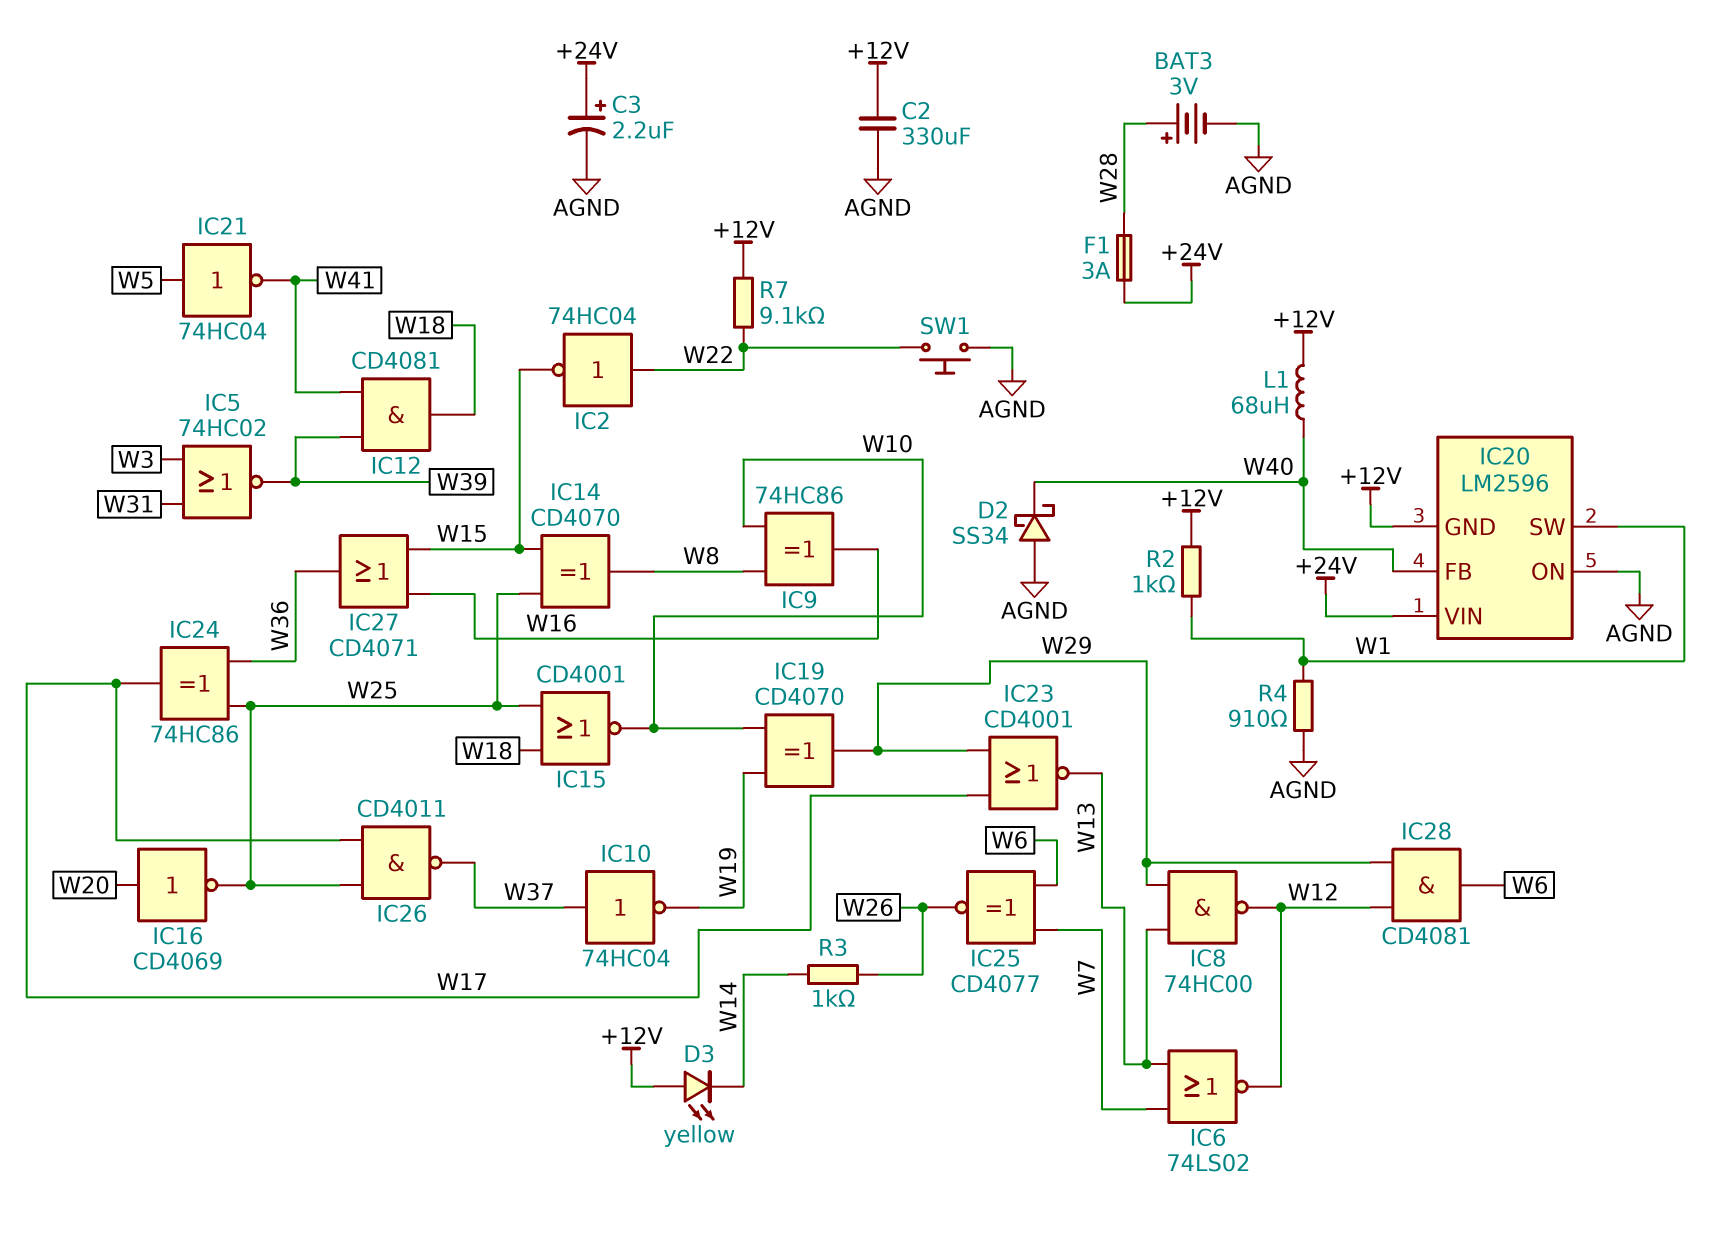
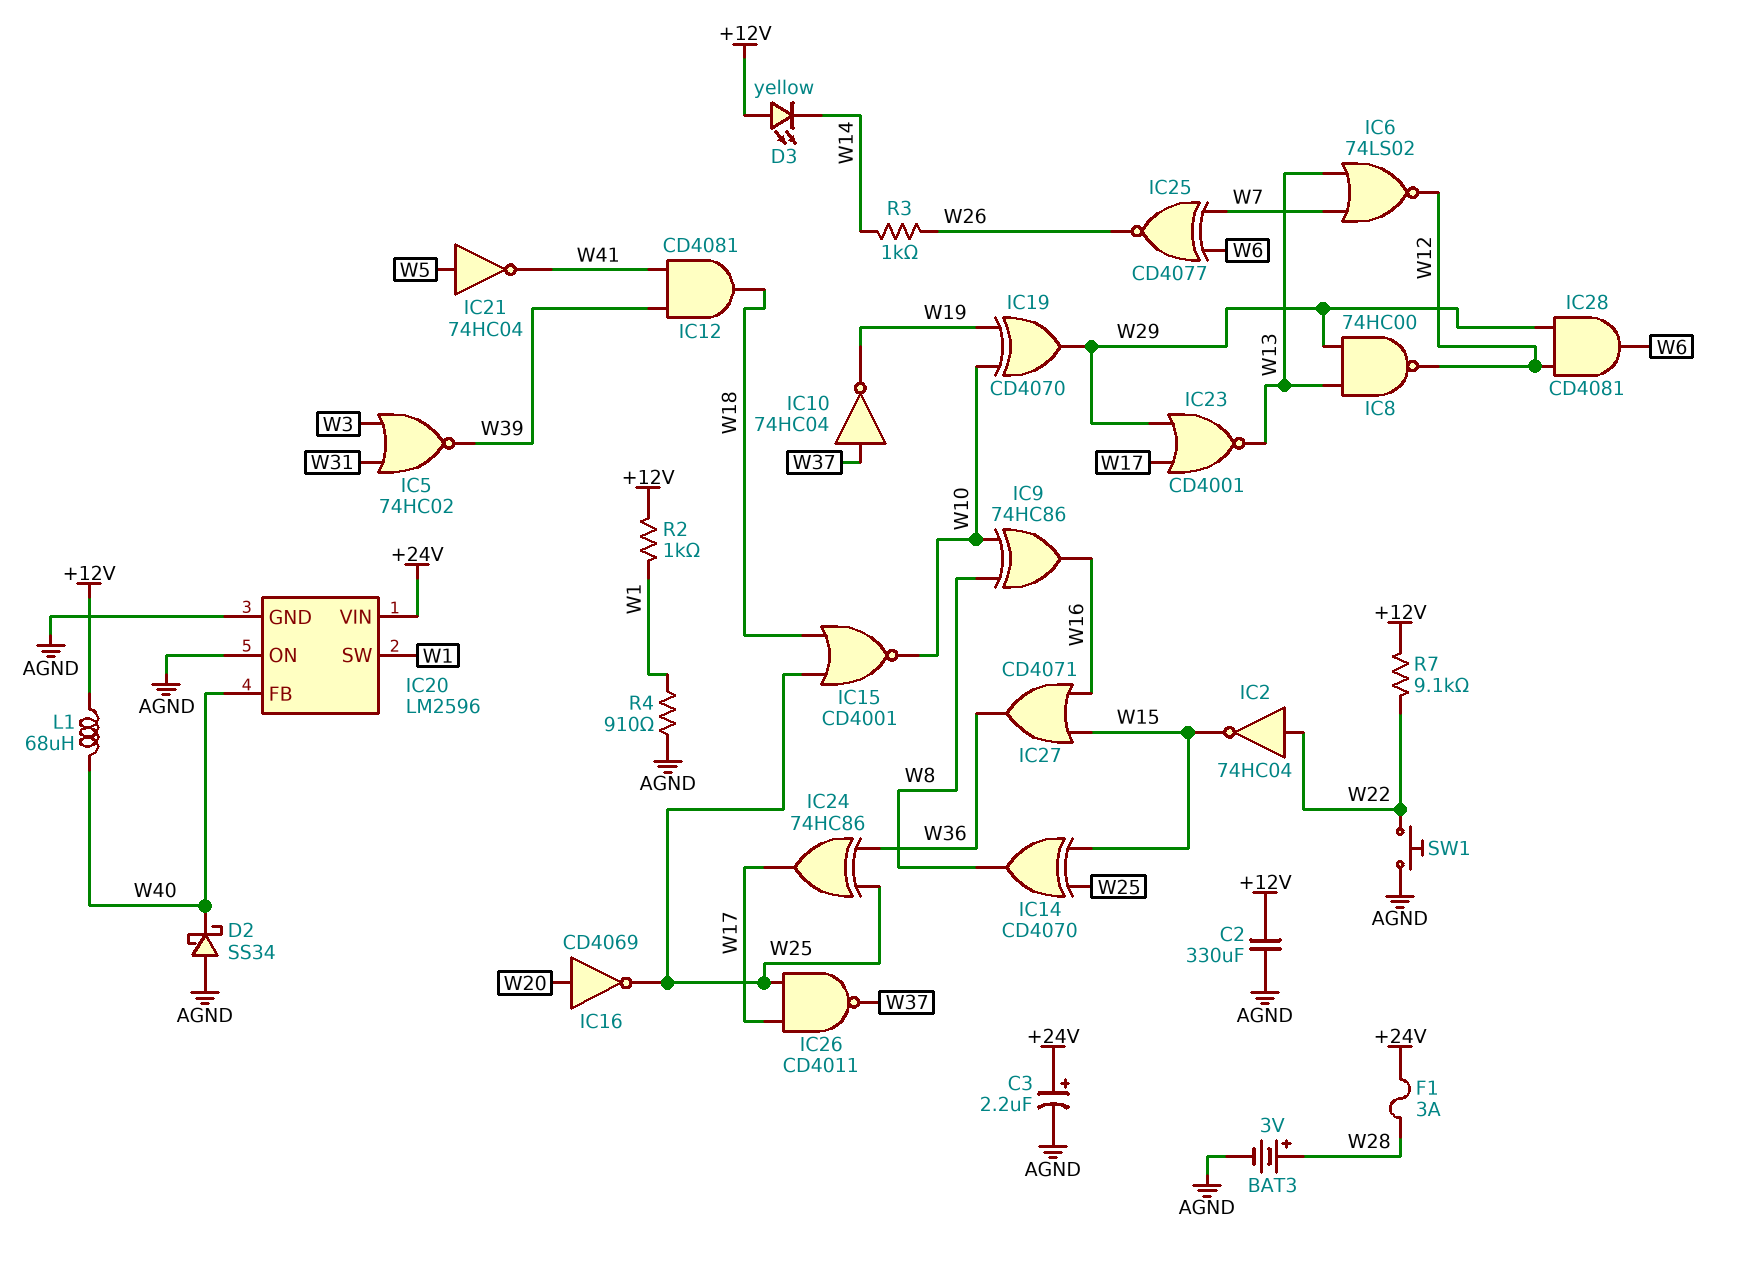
IC20 pin GND: +12V -> AGND

